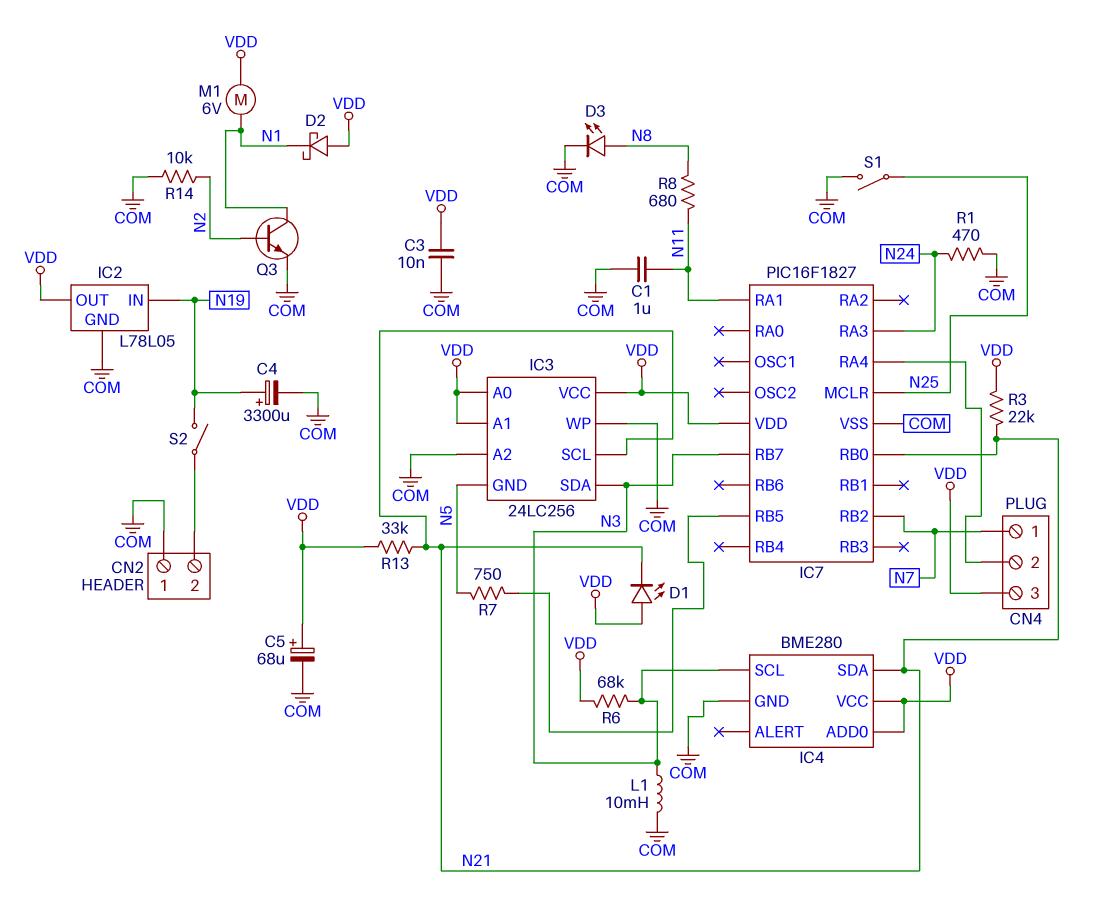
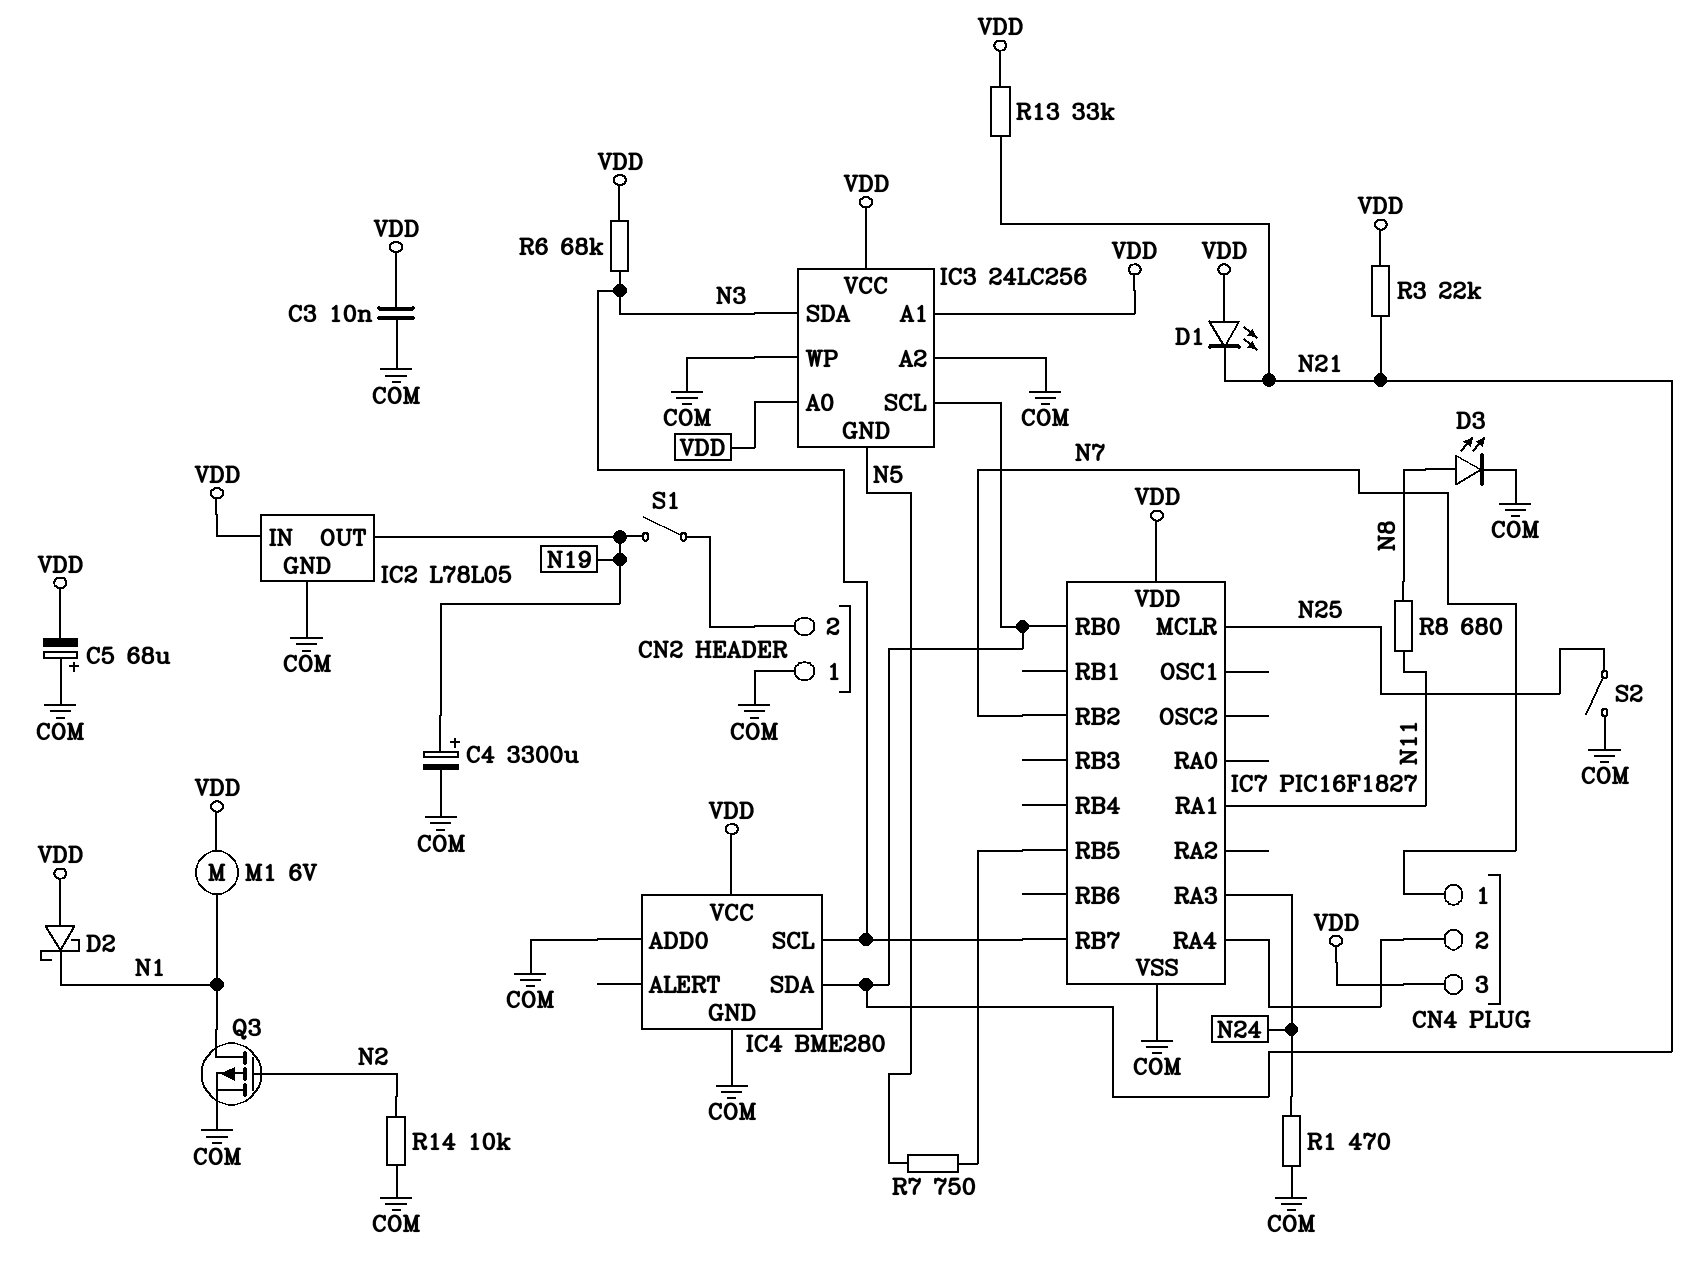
C1: 1uF (COM, N11) -> none
C5: 68uF (plus VDD, minus COM) -> 68uF (plus COM, minus VDD)
IC2 pin IN: N19 -> VDD
IC2 pin OUT: VDD -> N19
IC4 pin ADD0: VDD -> COM
L1: 10mH (COM, N3) -> none
Q3: NPN (B N2, C N1, E COM) -> PMOS (G N2, D N1, S COM)
S1: switch (COM, N25) -> switch (CN2/2, N19)
S2: switch (CN2/2, N19) -> switch (COM, N25)

